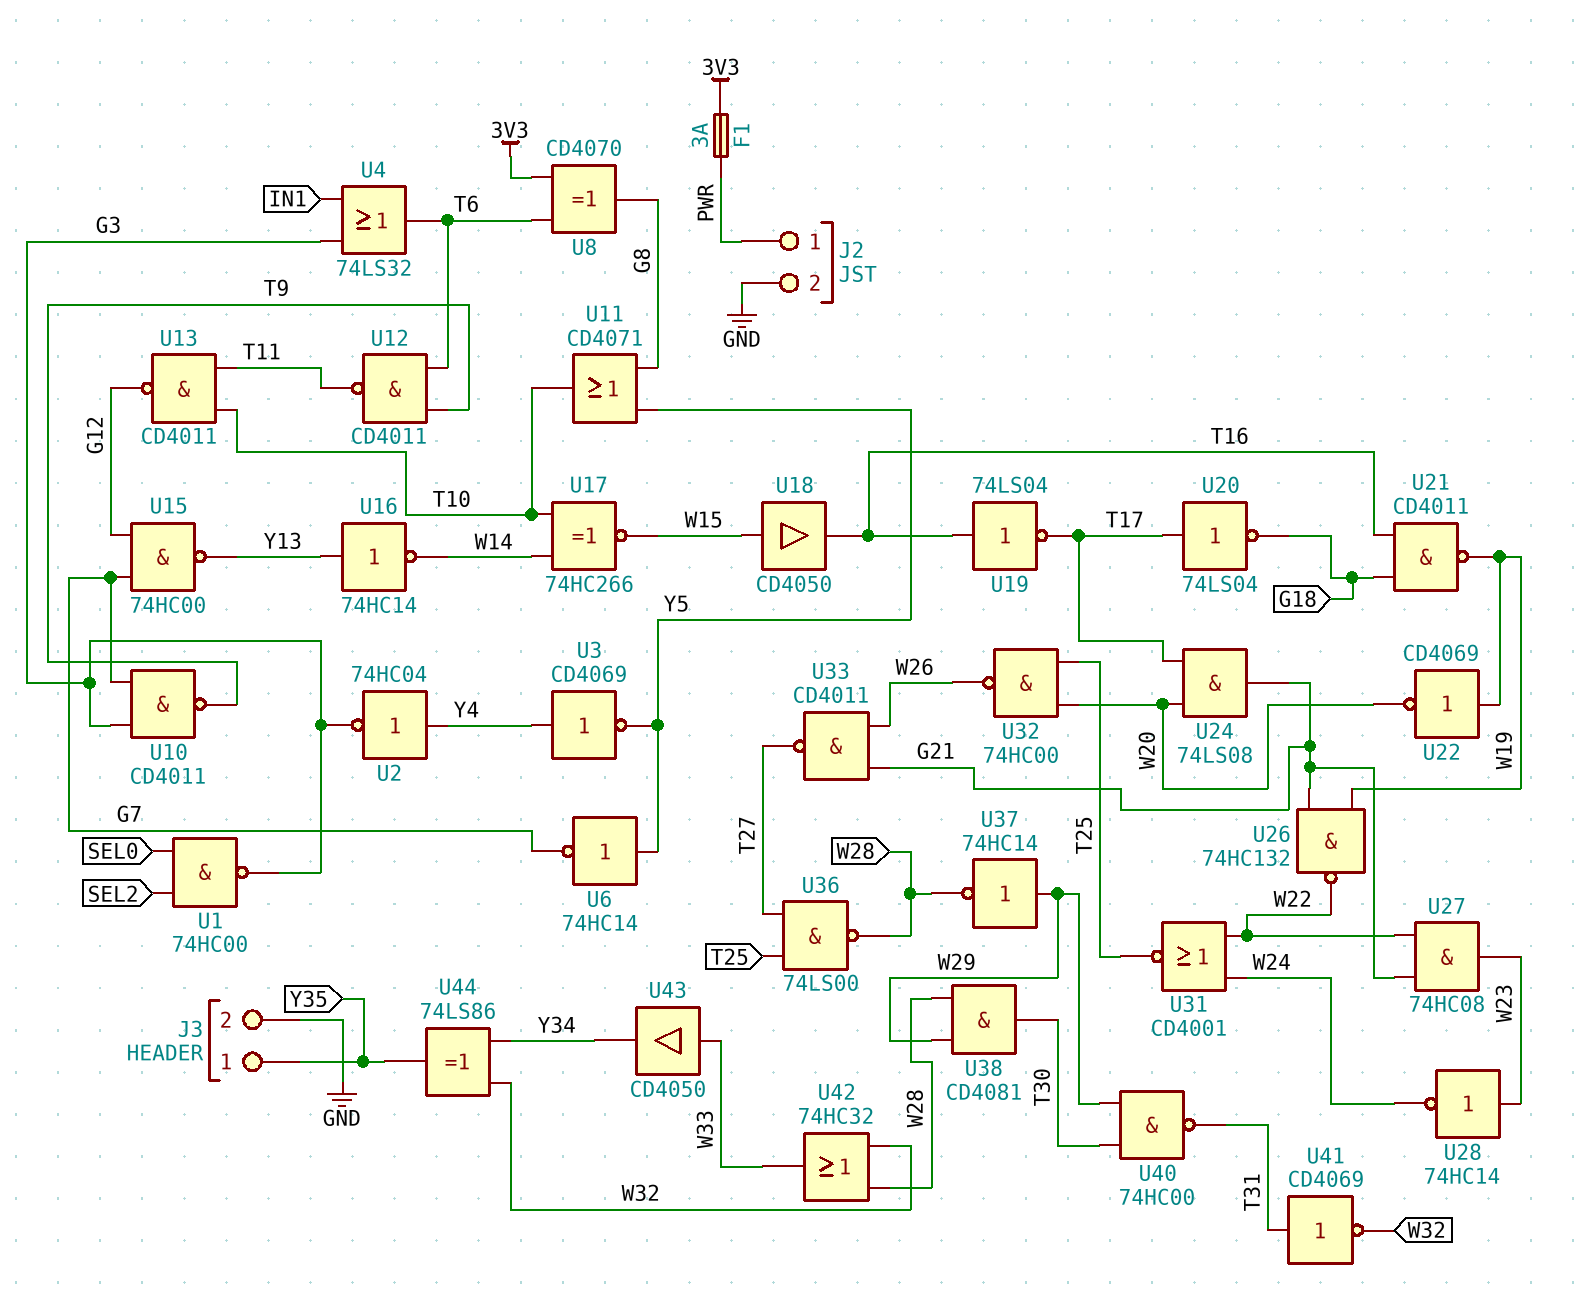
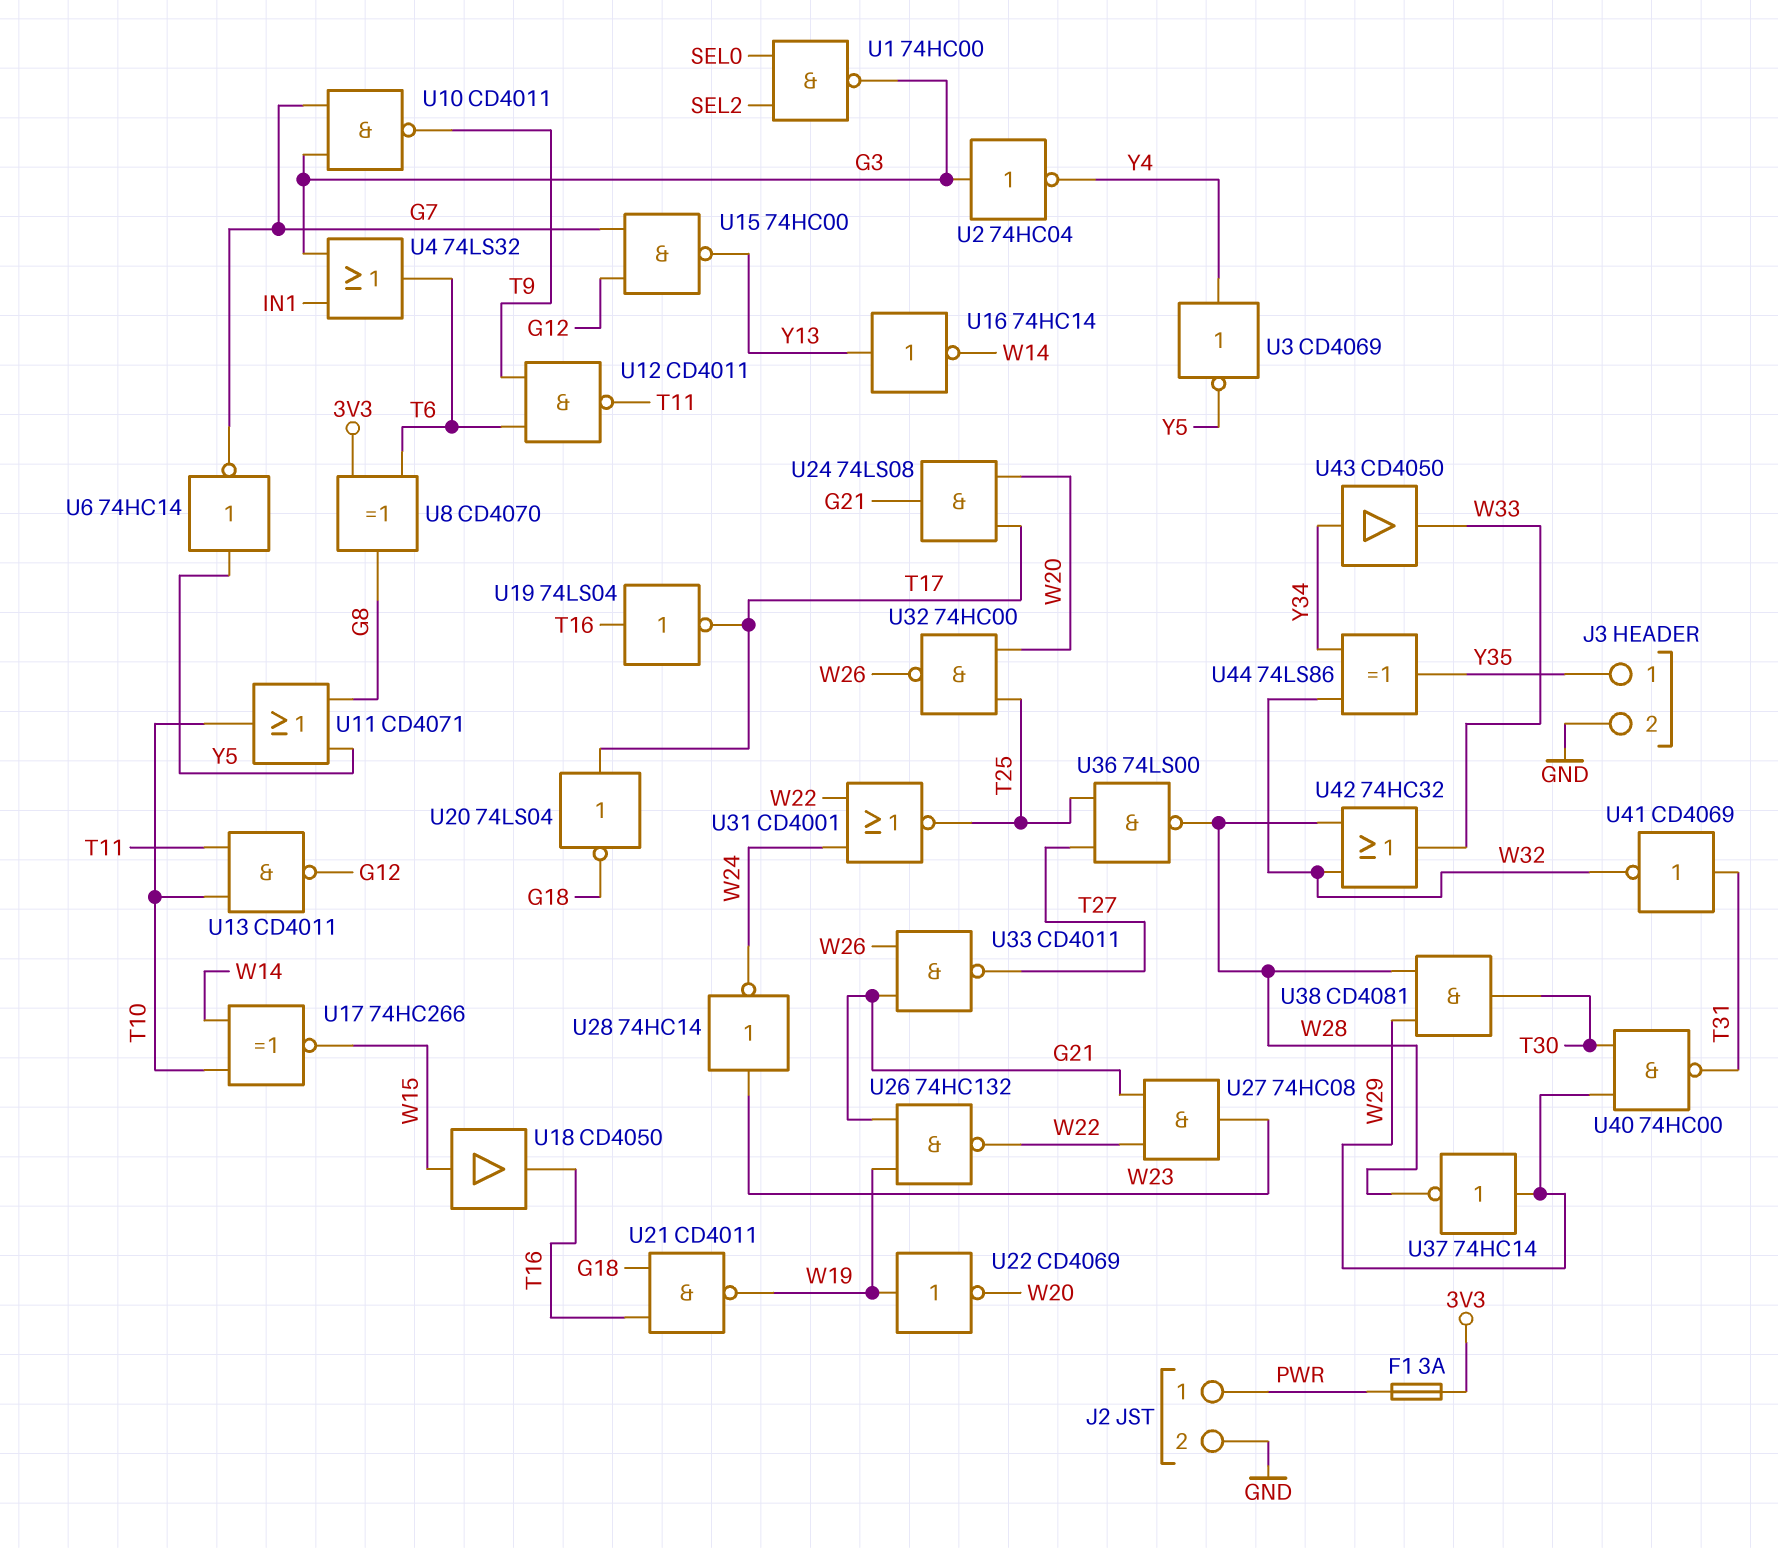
U2: NOT 74HC04 (in Y4, out G3) -> NOT 74HC04 (in G3, out Y4)
U43: buffer CD4050 (in W33, out Y34) -> buffer CD4050 (in Y34, out W33)

